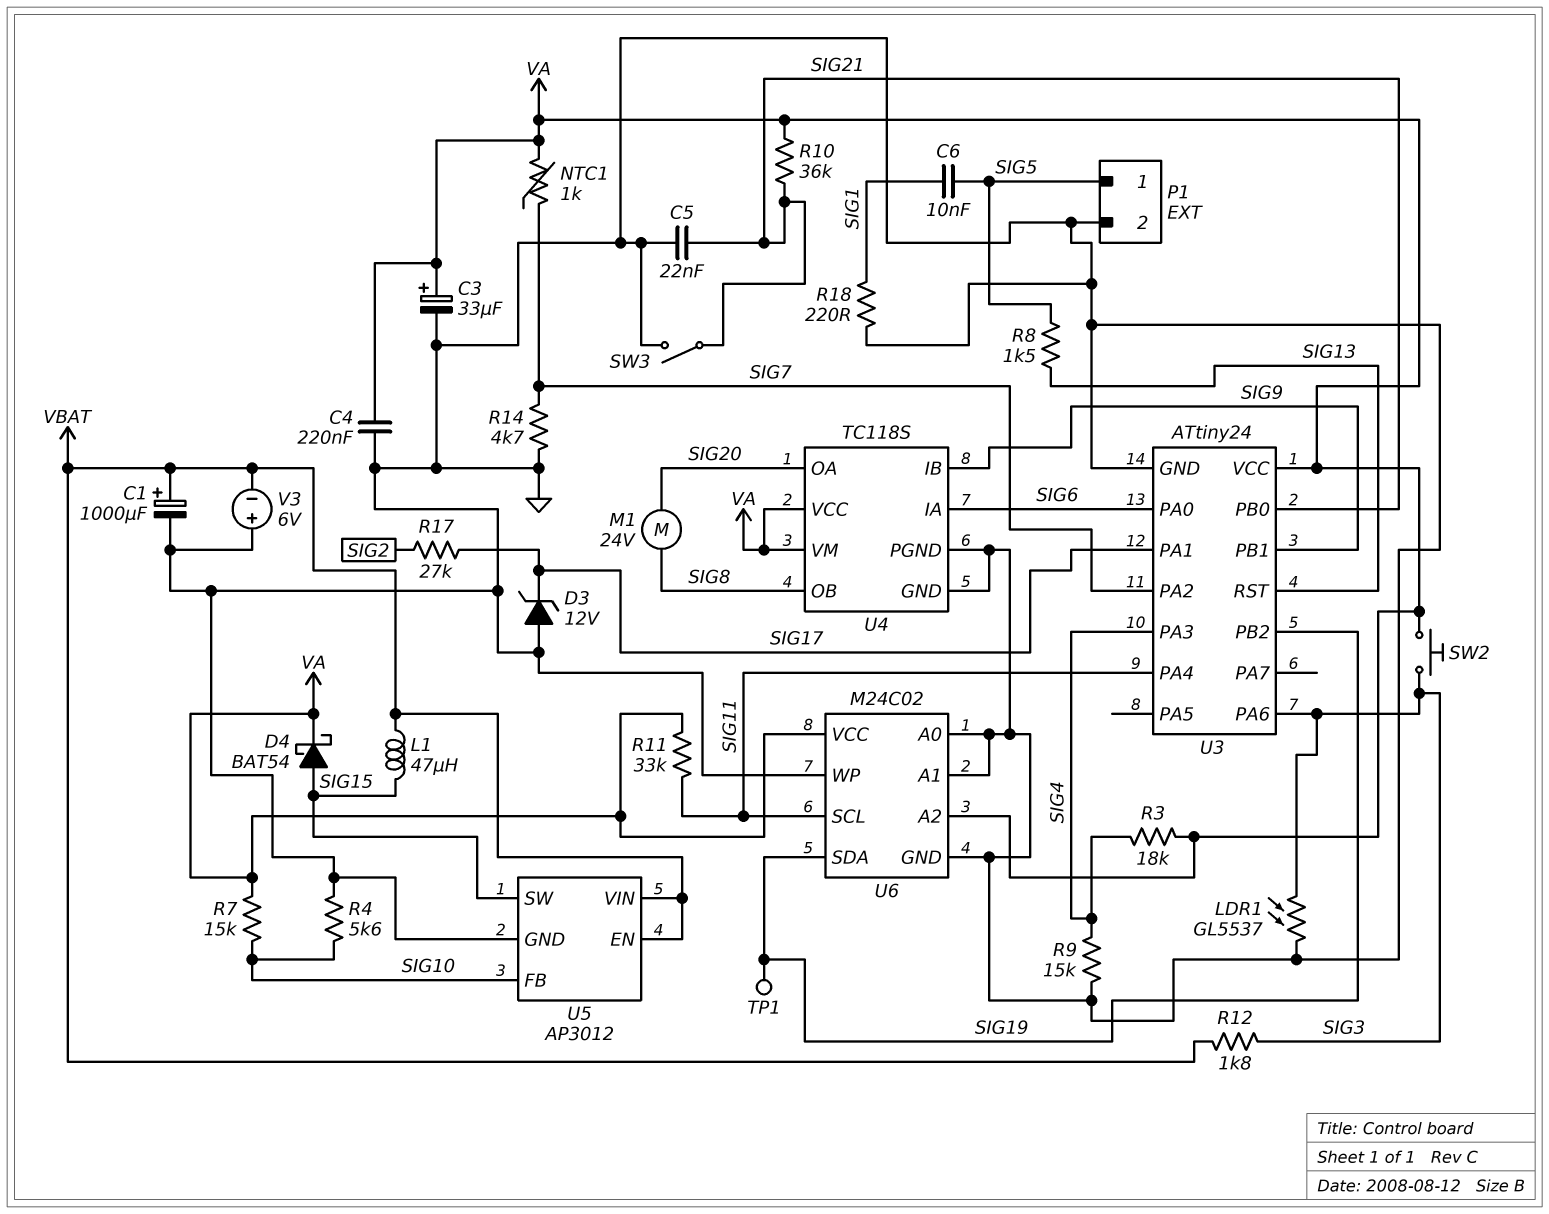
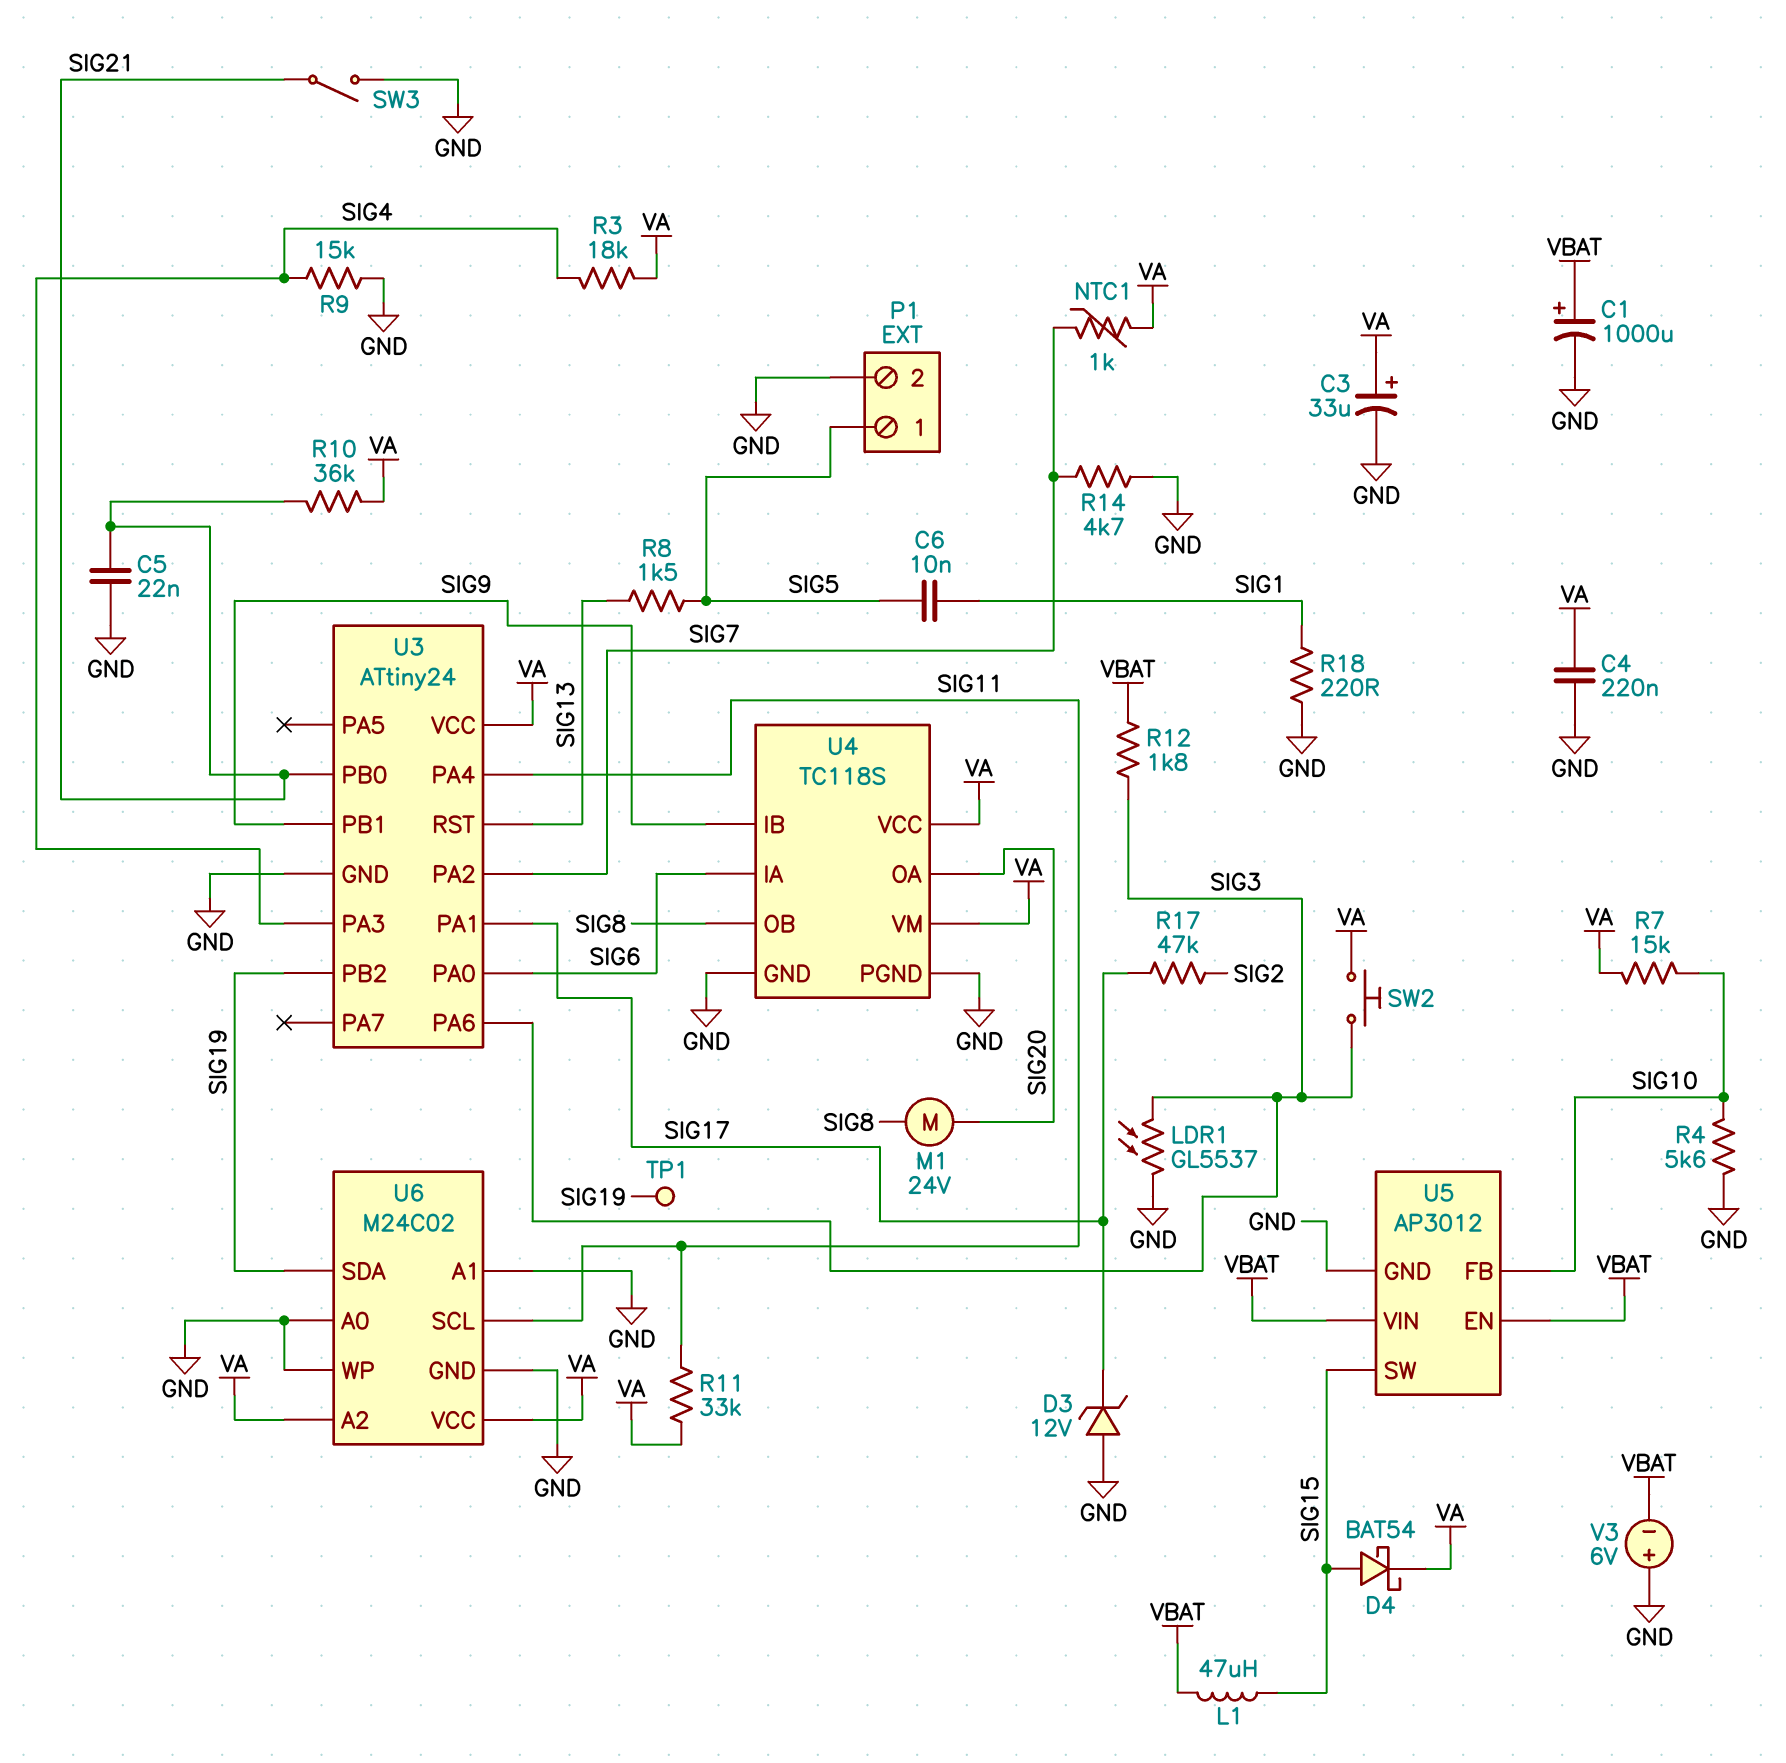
R17: 27k (SIG2, SIG17) -> 47k (SIG2, SIG17)

